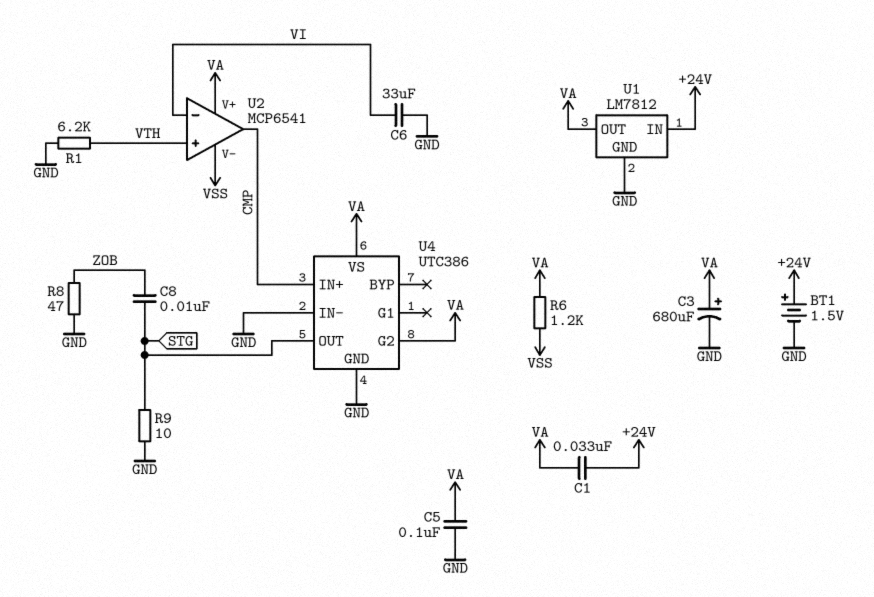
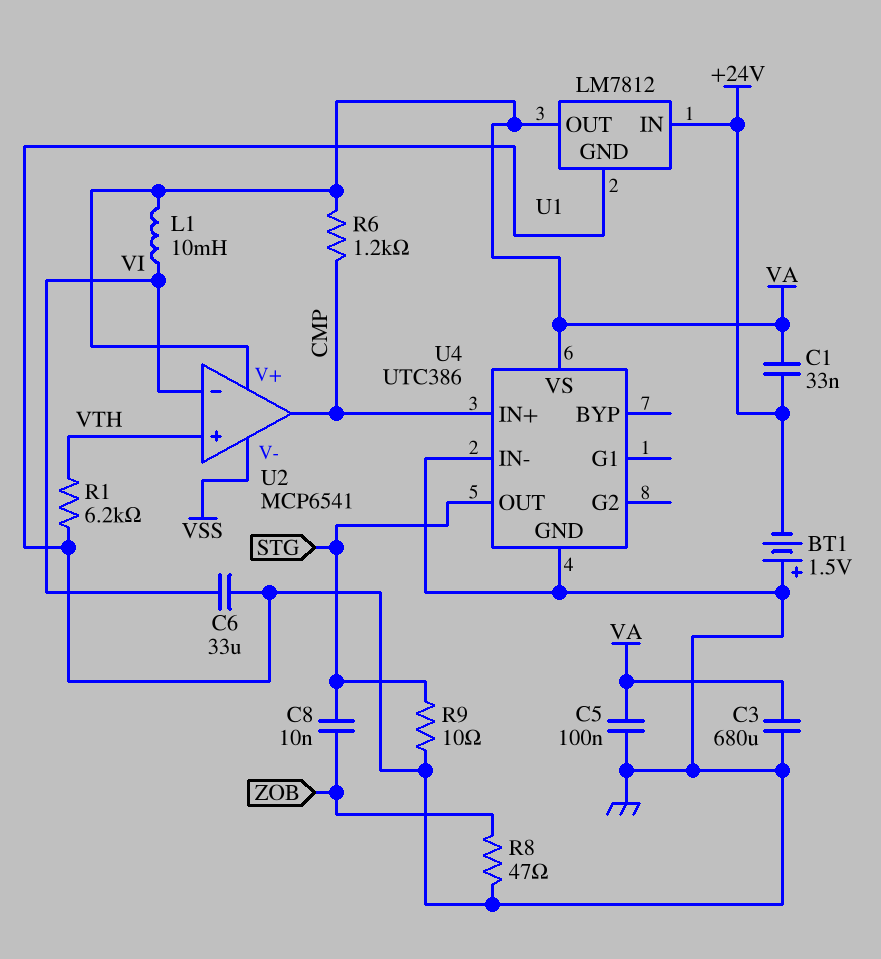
BT1: 1.5V (plus +24V, minus GND) -> 1.5V (plus GND, minus +24V)
C3: 680uF (plus VA, minus GND) -> 680uF (GND, VA)
L1: none -> 10mH (VA, VI)
R6: 1.2k (VA, VSS) -> 1.2k (CMP, VA)
U4 pin G2: VA -> none

